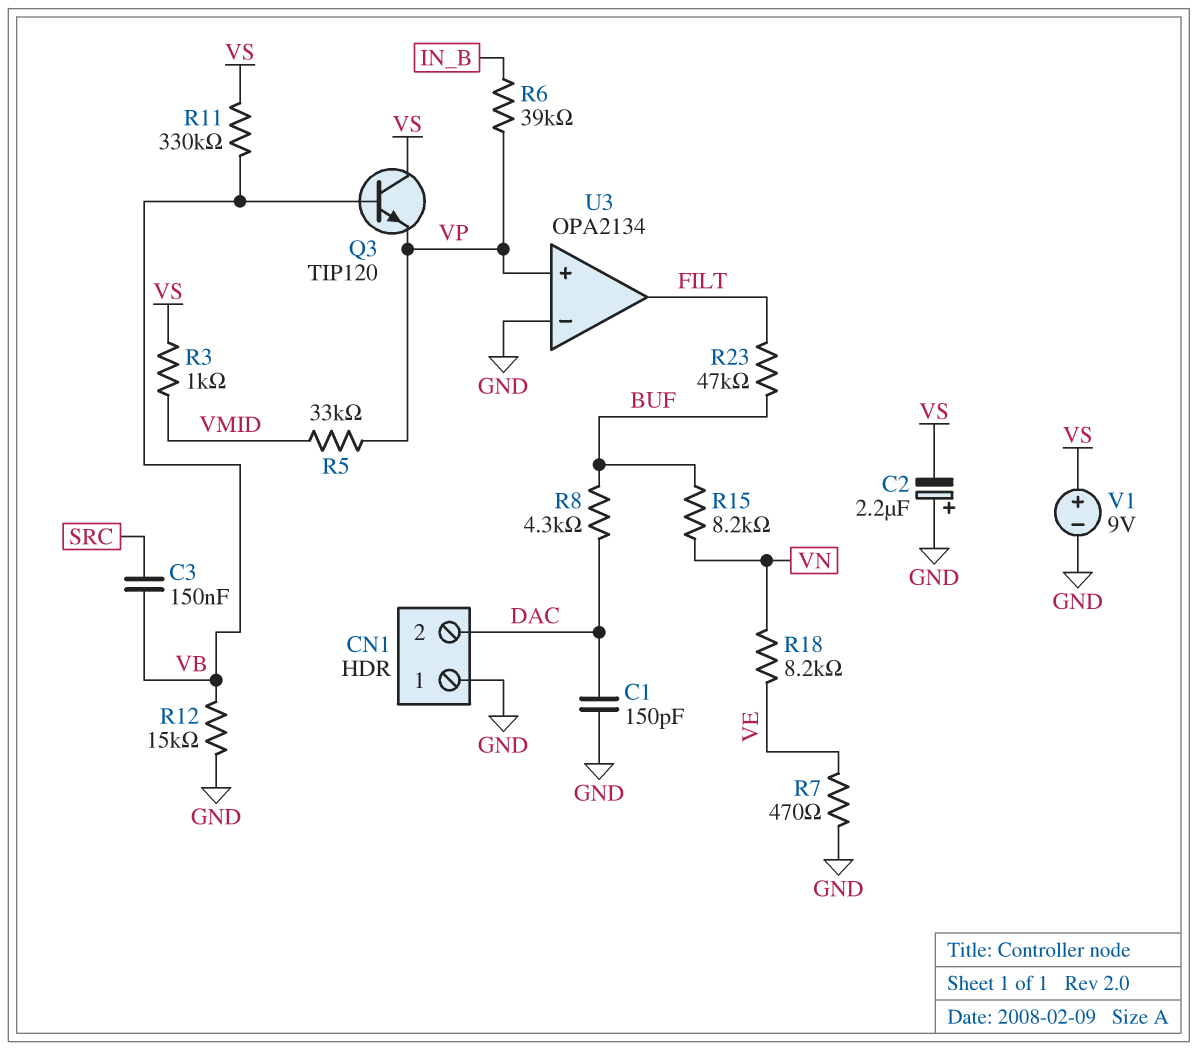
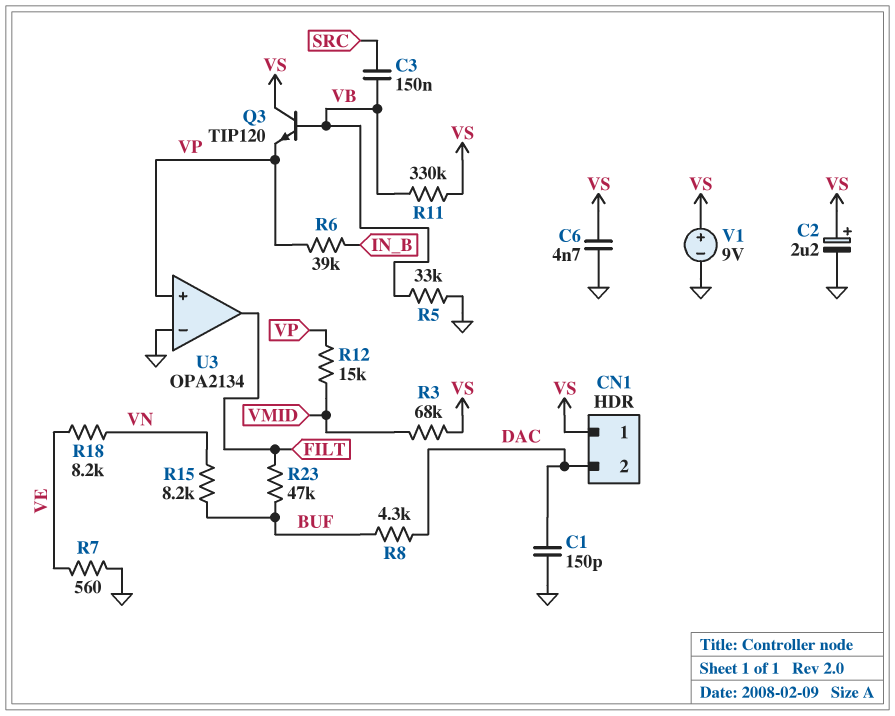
C2: 2.2uF (plus GND, minus VS) -> 2.2uF (plus VS, minus GND)
C6: none -> 4.7nF (GND, VS)
CN1 pin 1: GND -> VS
R3: 1k (VMID, VS) -> 68k (VMID, VS)
R5: 33k (VMID, VP) -> 33k (GND, VB)
R7: 470 (GND, VE) -> 560 (GND, VE)
R12: 15k (GND, VB) -> 15k (VMID, VP)

